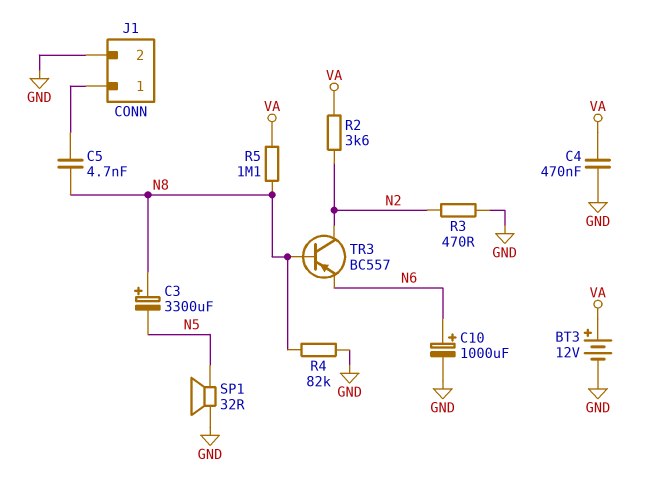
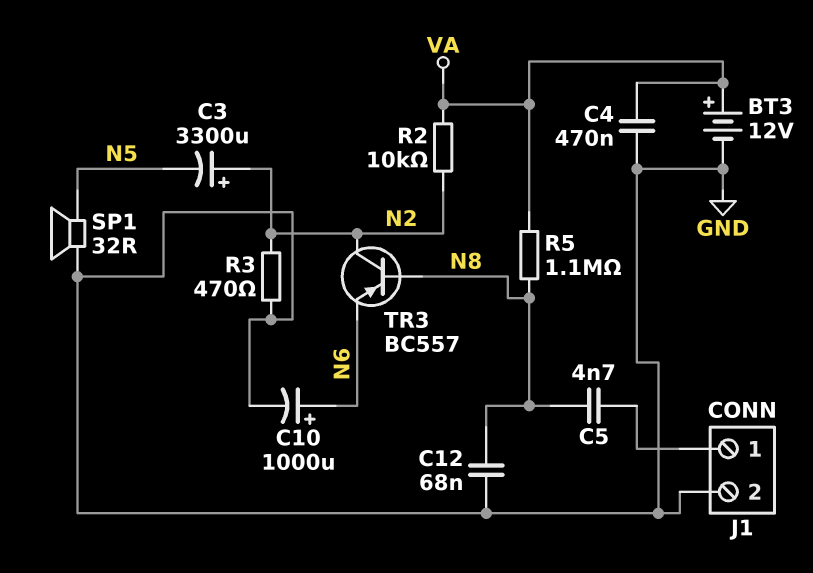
C3: 3300uF (plus N8, minus N5) -> 3300uF (plus N2, minus N5)
C12: none -> 68nF (GND, N8)
R2: 3.6k (N2, VA) -> 10k (N2, VA)
R4: 82k (GND, N8) -> none

